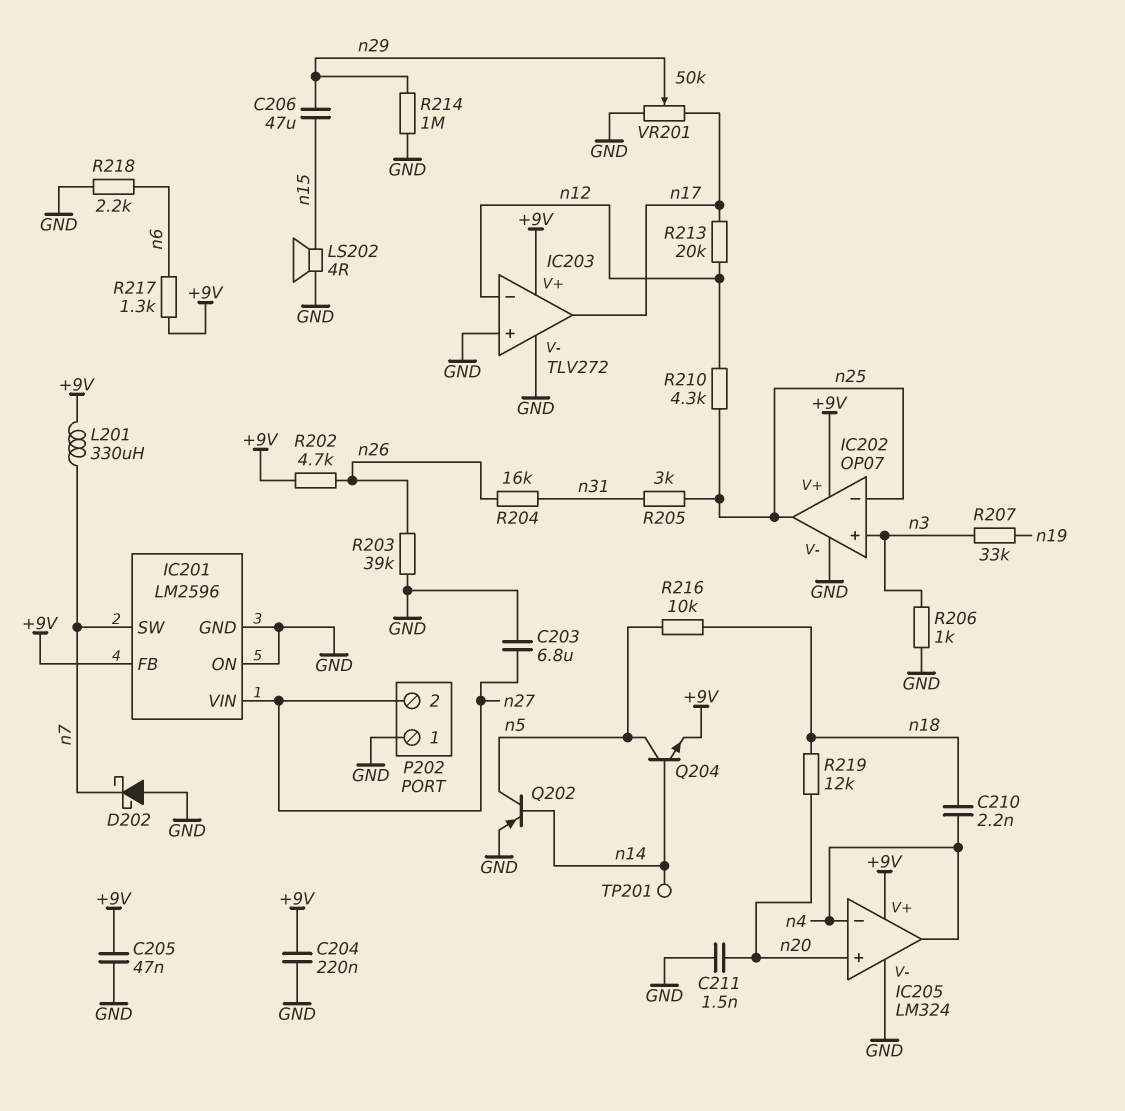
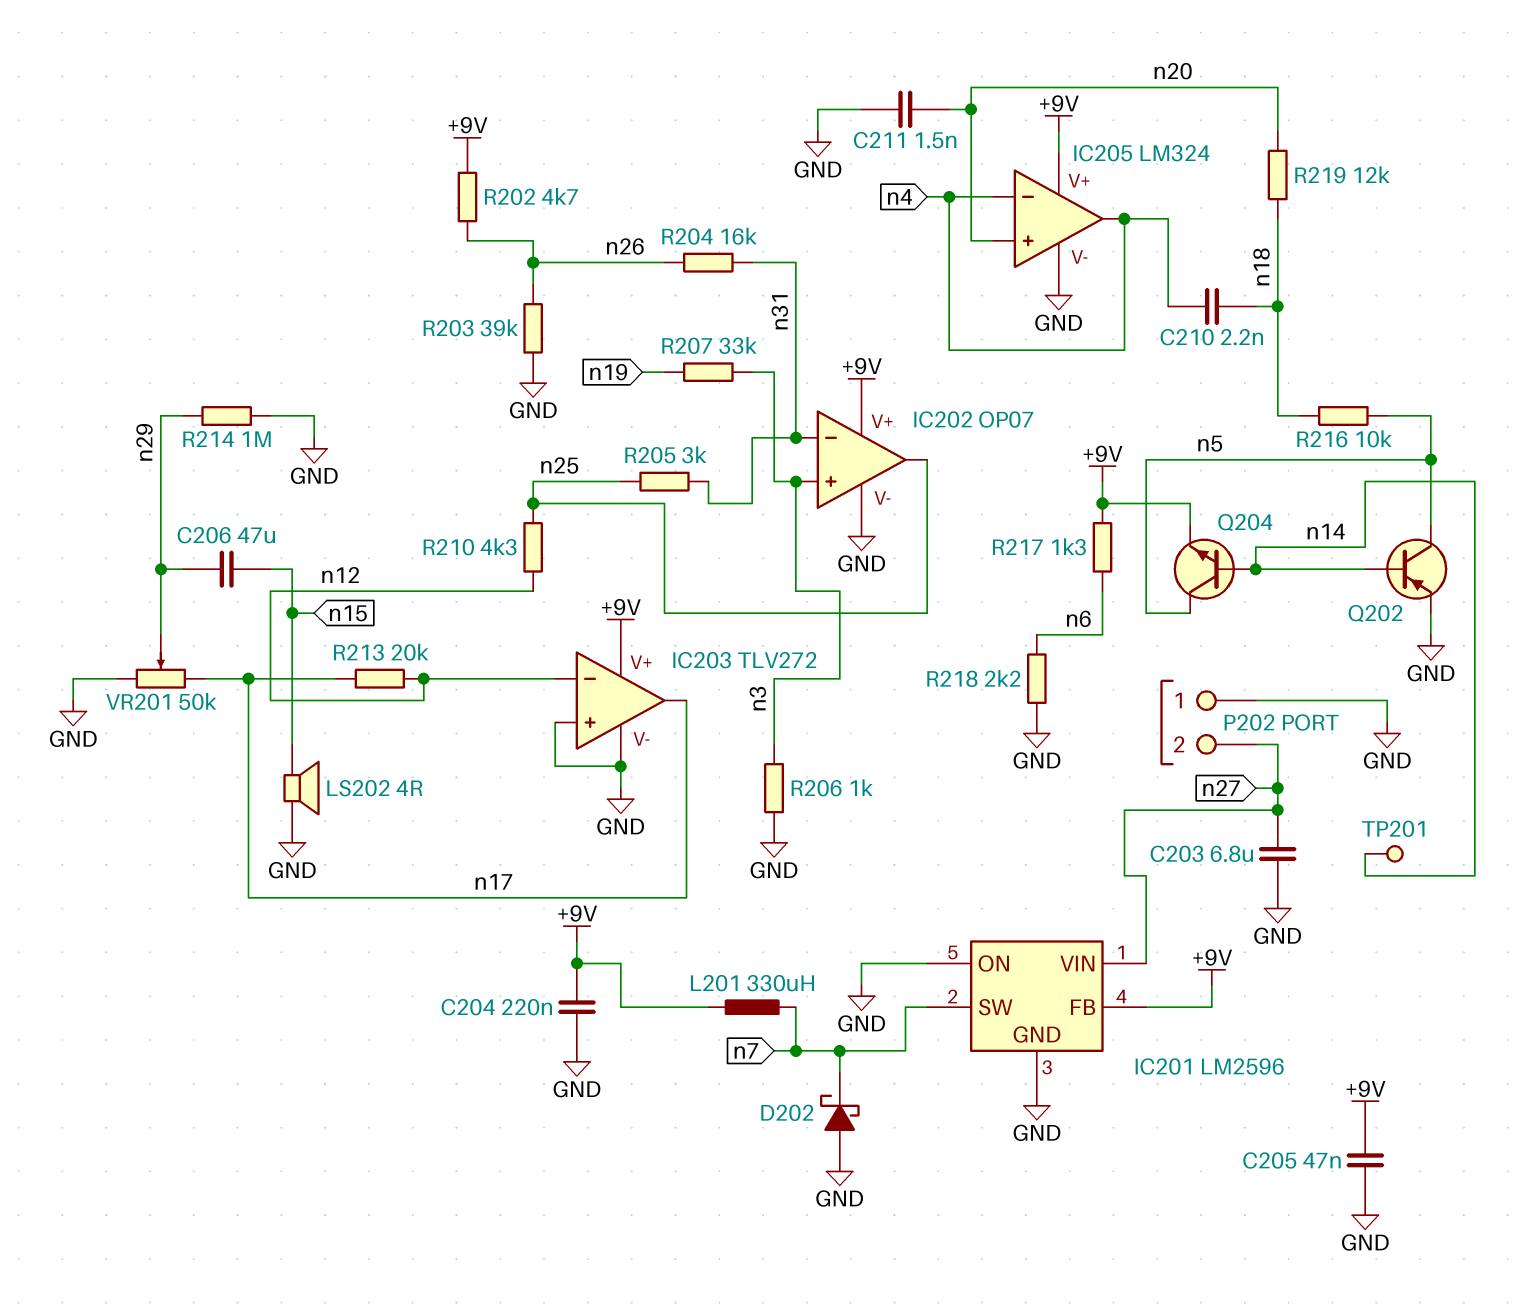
IC202 pin in-: n25 -> n31

